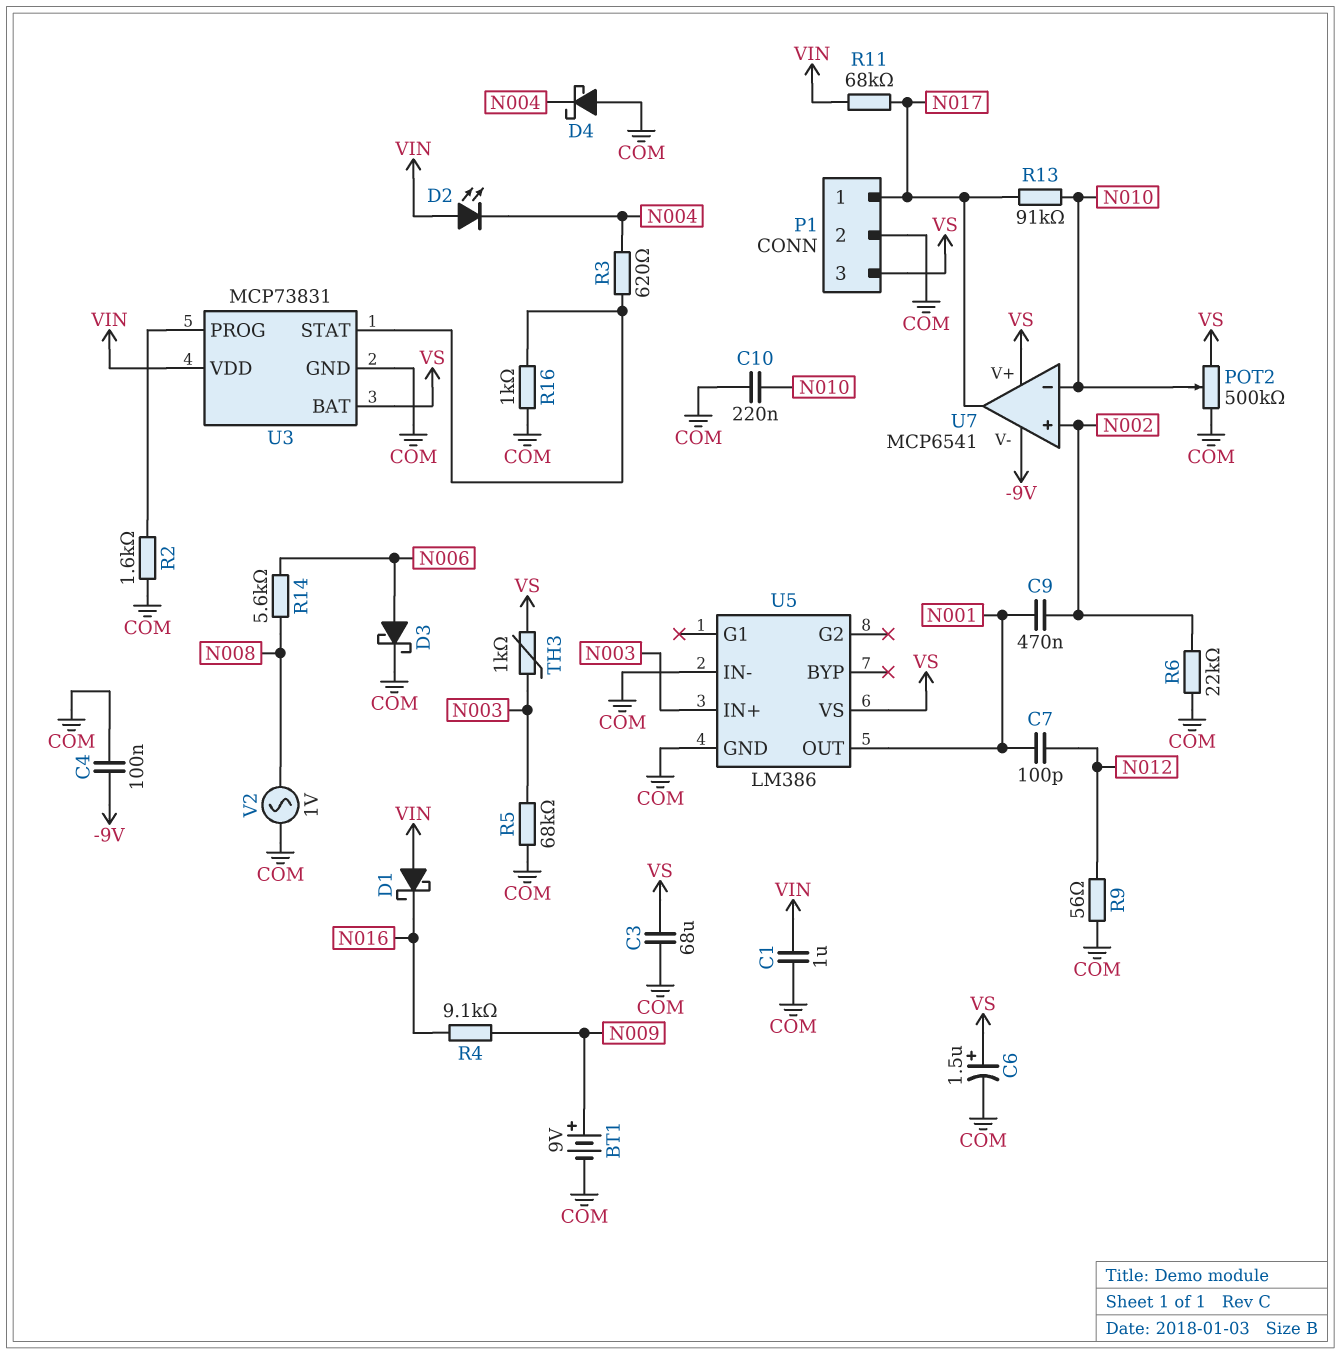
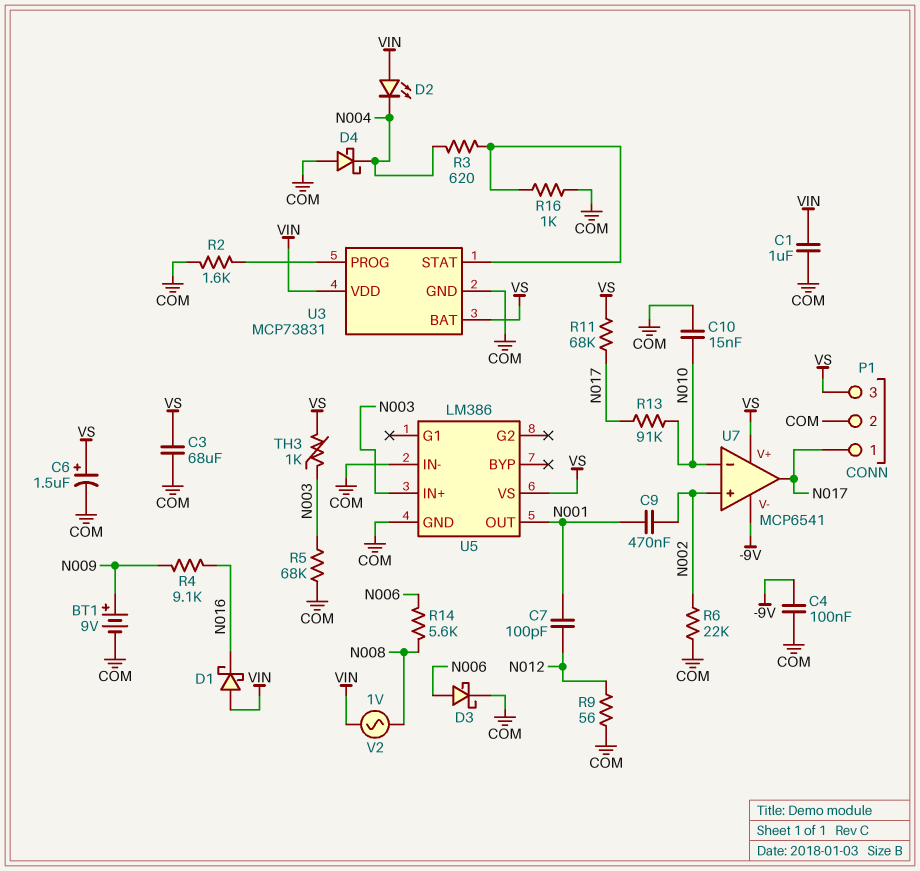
C10: 220nF (COM, N010) -> 15nF (COM, N010)
POT2: 500k (COM, VS, wiper N010) -> none
R11: 68k (N017, VIN) -> 68k (N017, VS)
V2: AC 1V (COM, N008) -> AC 1V (N008, VIN)

